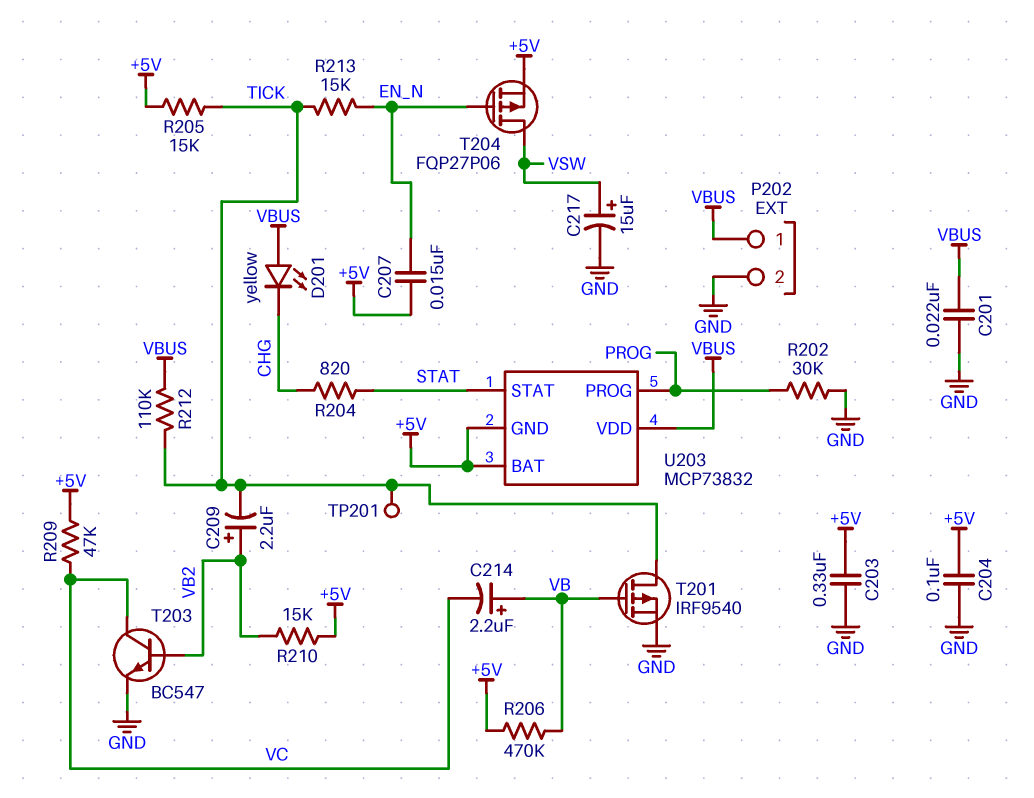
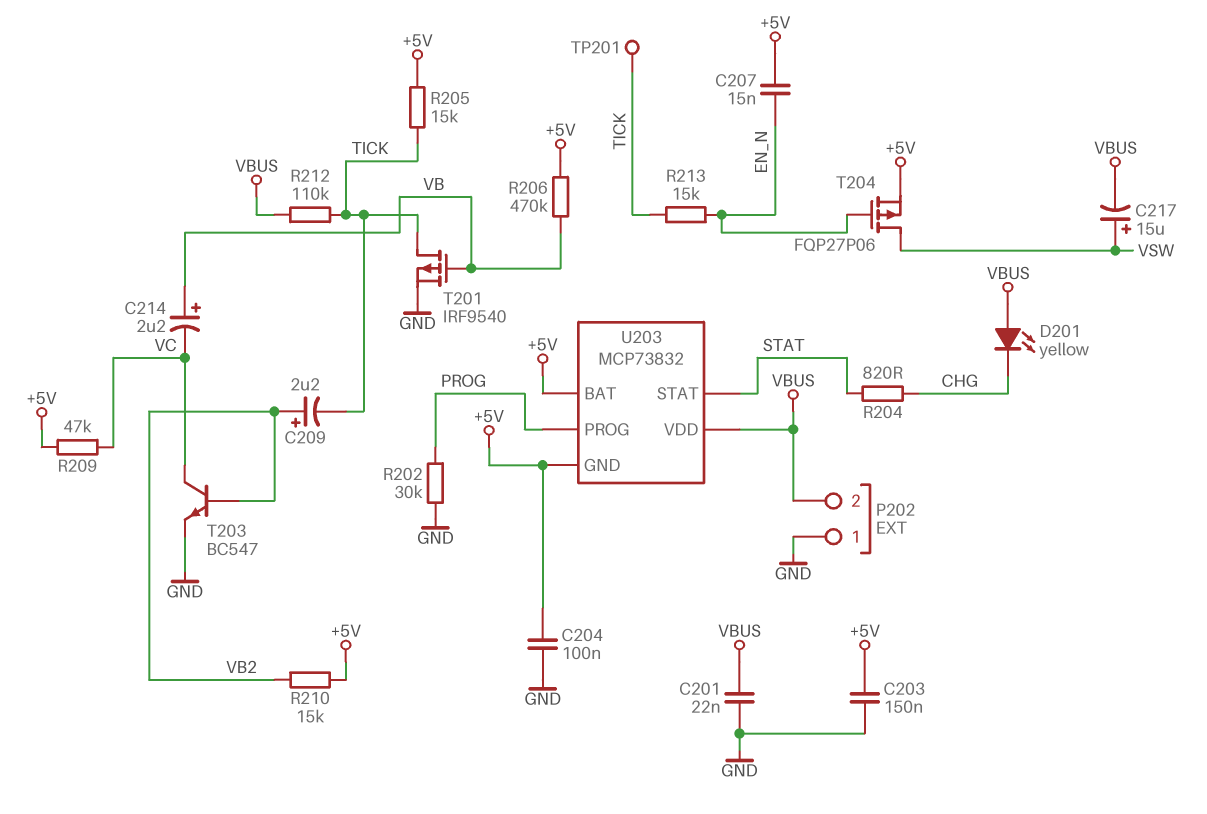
C203: 330nF (+5V, GND) -> 150nF (+5V, GND)
C217: 15uF (plus VSW, minus GND) -> 15uF (plus VSW, minus VBUS)
P202 pin 1: VBUS -> GND
P202 pin 2: GND -> VBUS

